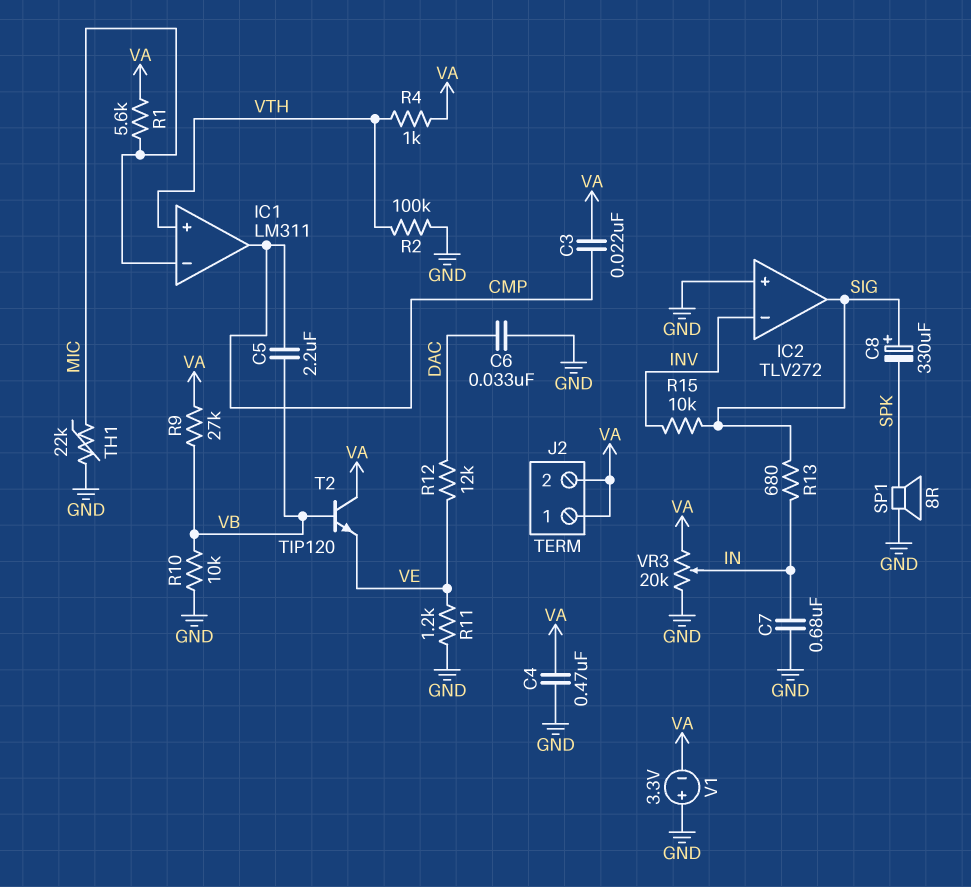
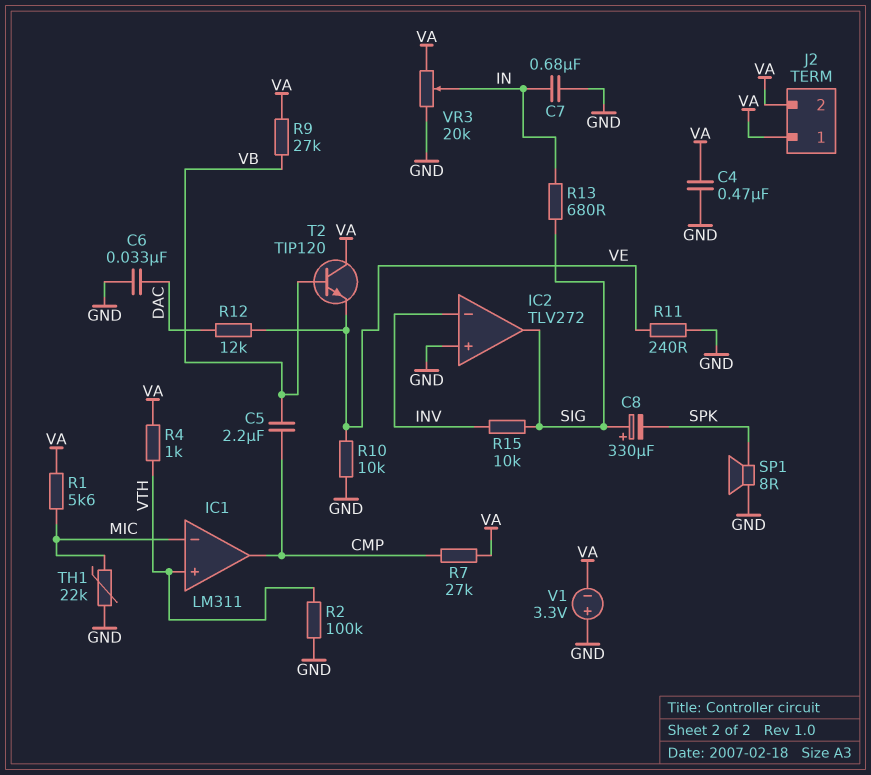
C3: 22nF (CMP, VA) -> none
R7: none -> 27k (CMP, VA)
R10: 10k (GND, VB) -> 10k (GND, VE)
R11: 1.2k (GND, VE) -> 240 (GND, VE)

